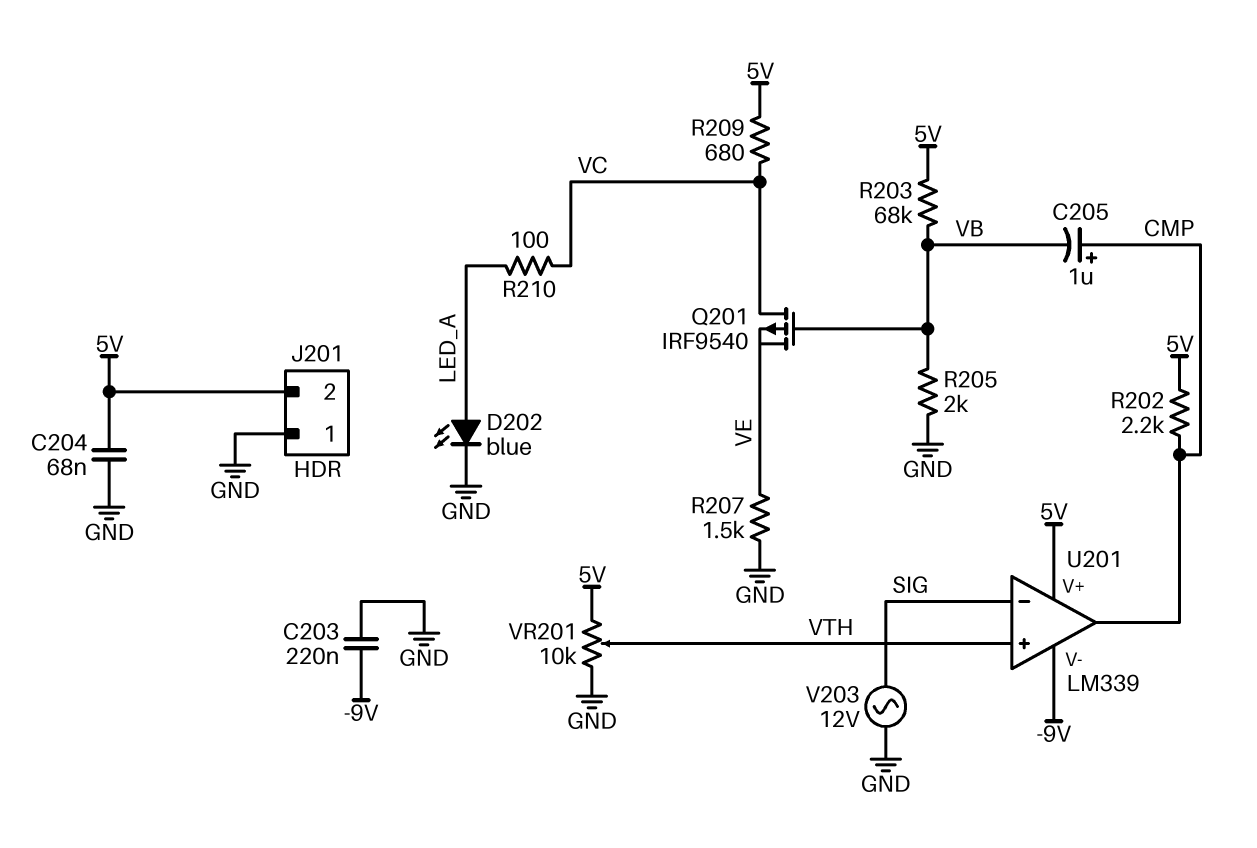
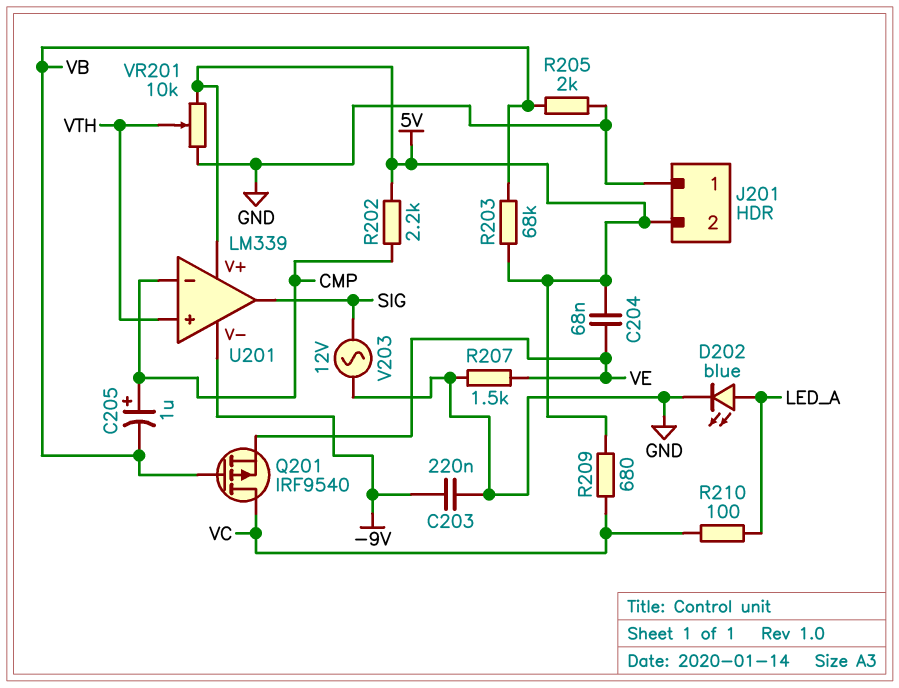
C204: 68nF (5V, GND) -> 68nF (5V, VE)
U201 pin in-: SIG -> CMP
U201 pin out: CMP -> SIG

